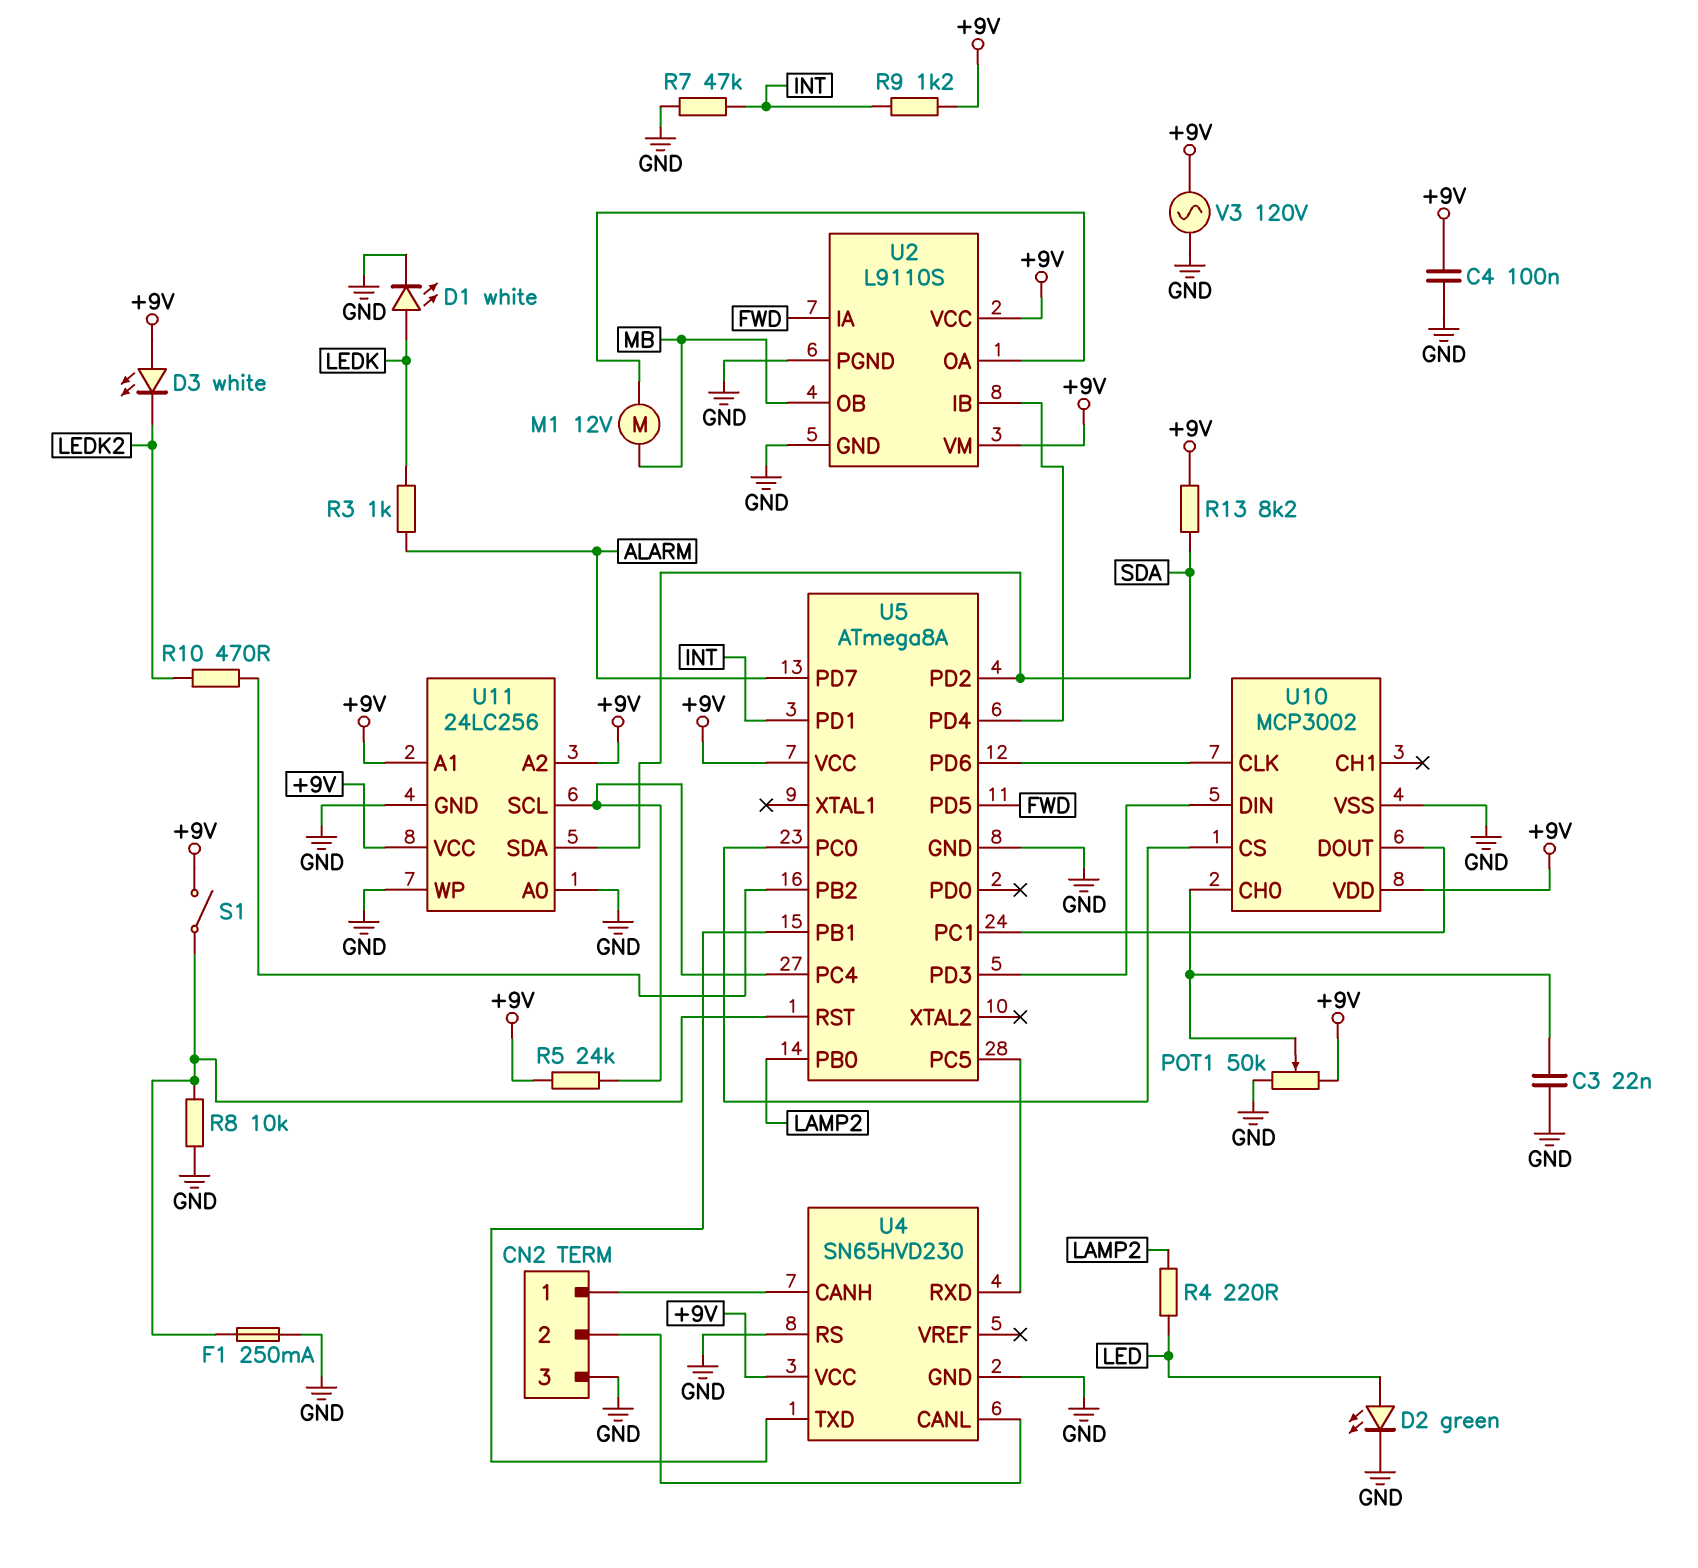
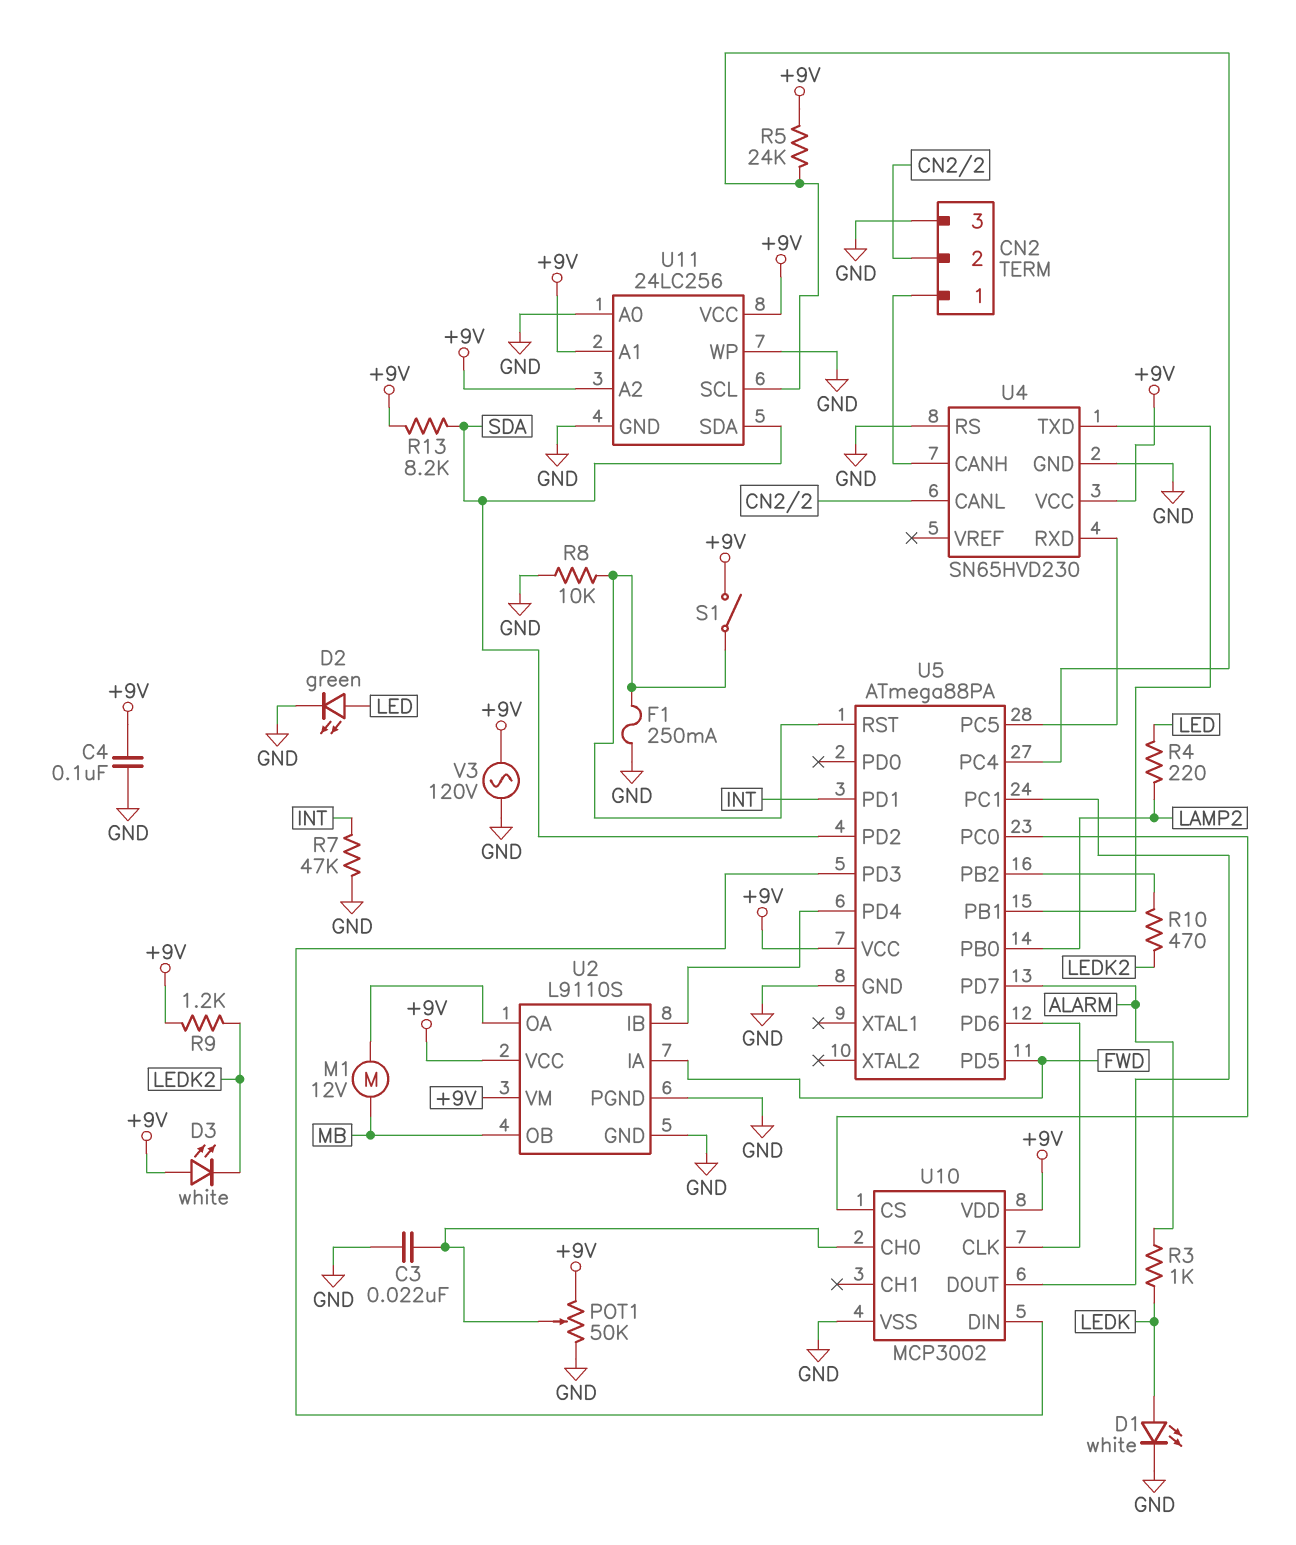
R9: 1.2k (+9V, INT) -> 1.2k (+9V, LEDK2)
U5: ATmega8A -> ATmega88PA

